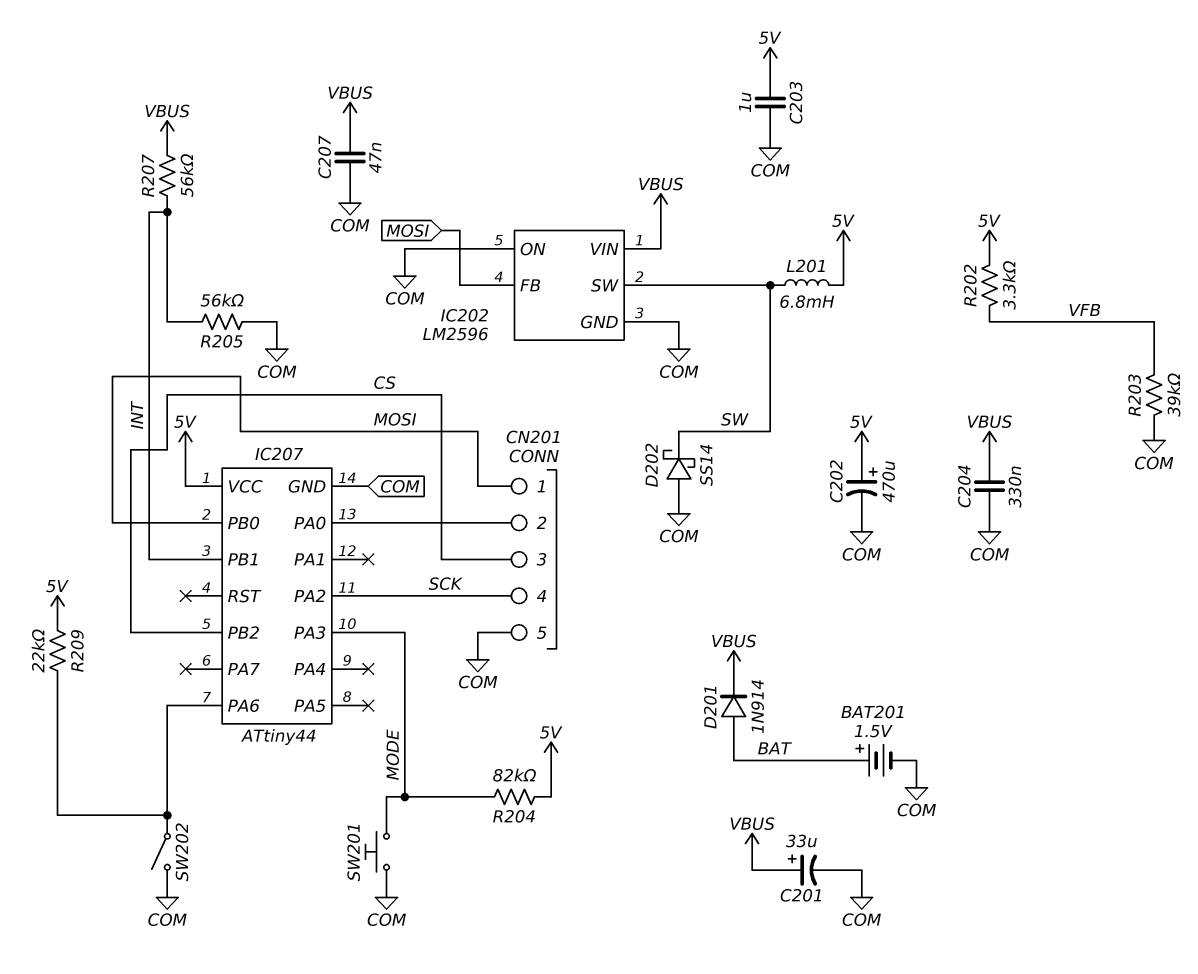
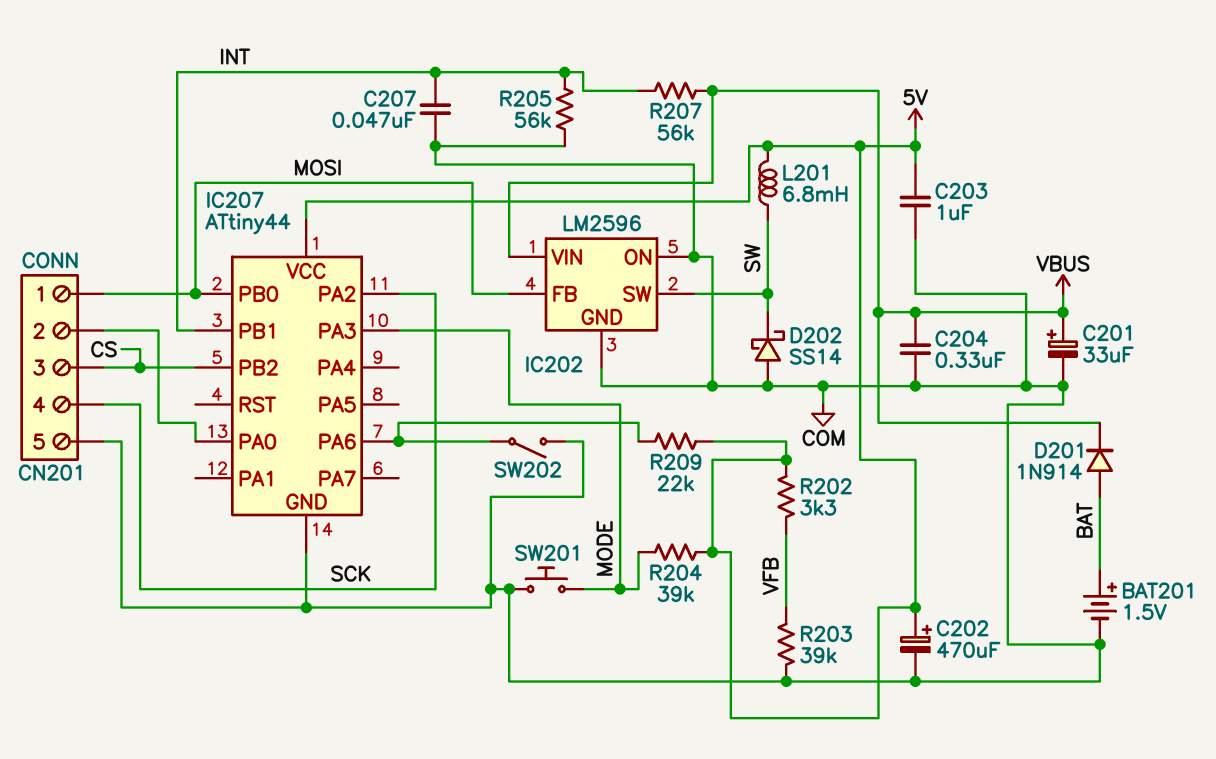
C207: 47nF (COM, VBUS) -> 47nF (COM, INT)
R204: 82k (5V, MODE) -> 39k (5V, MODE)

